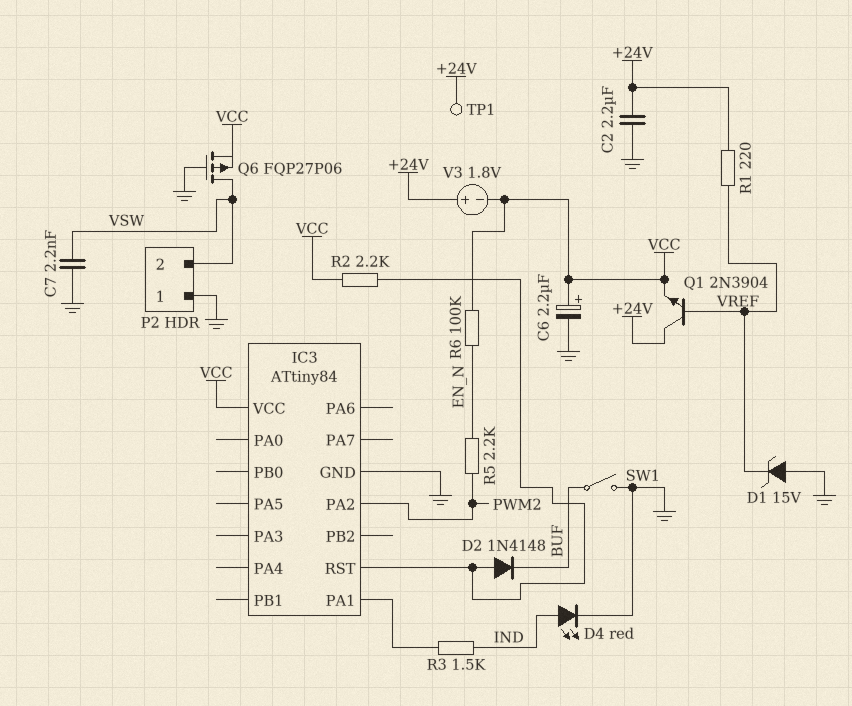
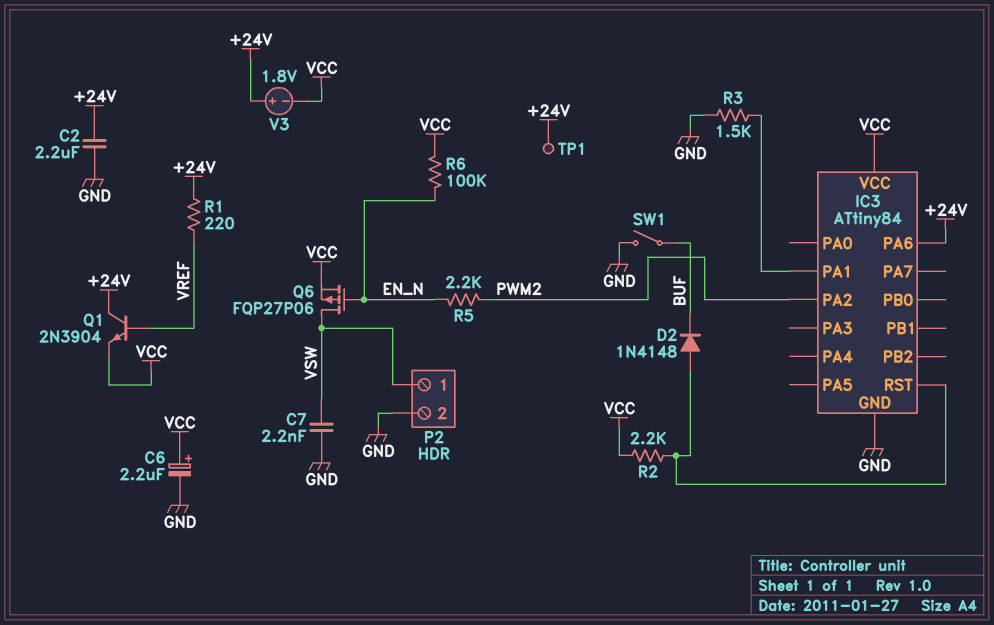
D1: zener 15V (A GND, K VREF) -> none
D4: LED red (A IND, K GND) -> none
IC3 pin PA6: none -> +24V
P2 pin 1: GND -> VSW
P2 pin 2: VSW -> GND
Q6: PMOS FQP27P06 (G GND, D VSW, S VCC) -> PMOS FQP27P06 (G EN_N, D VSW, S VCC)
R3: 1.5k (IC3/PA1, IND) -> 1.5k (GND, IC3/PA1)

